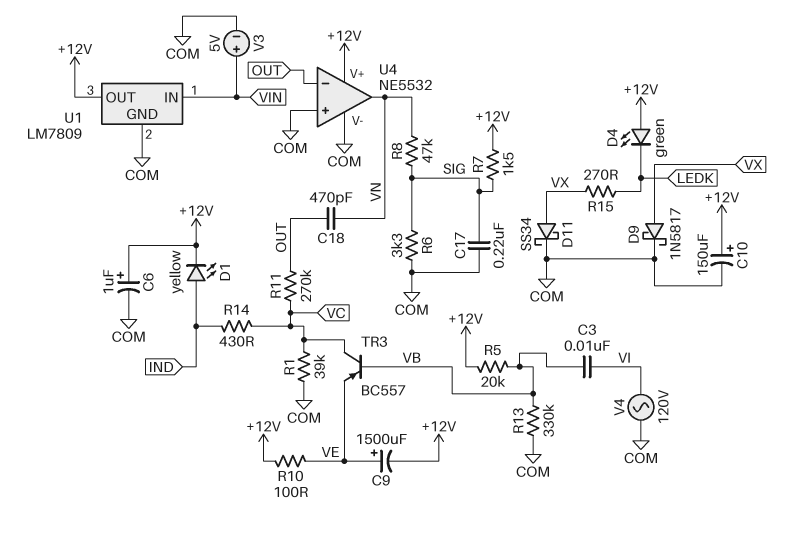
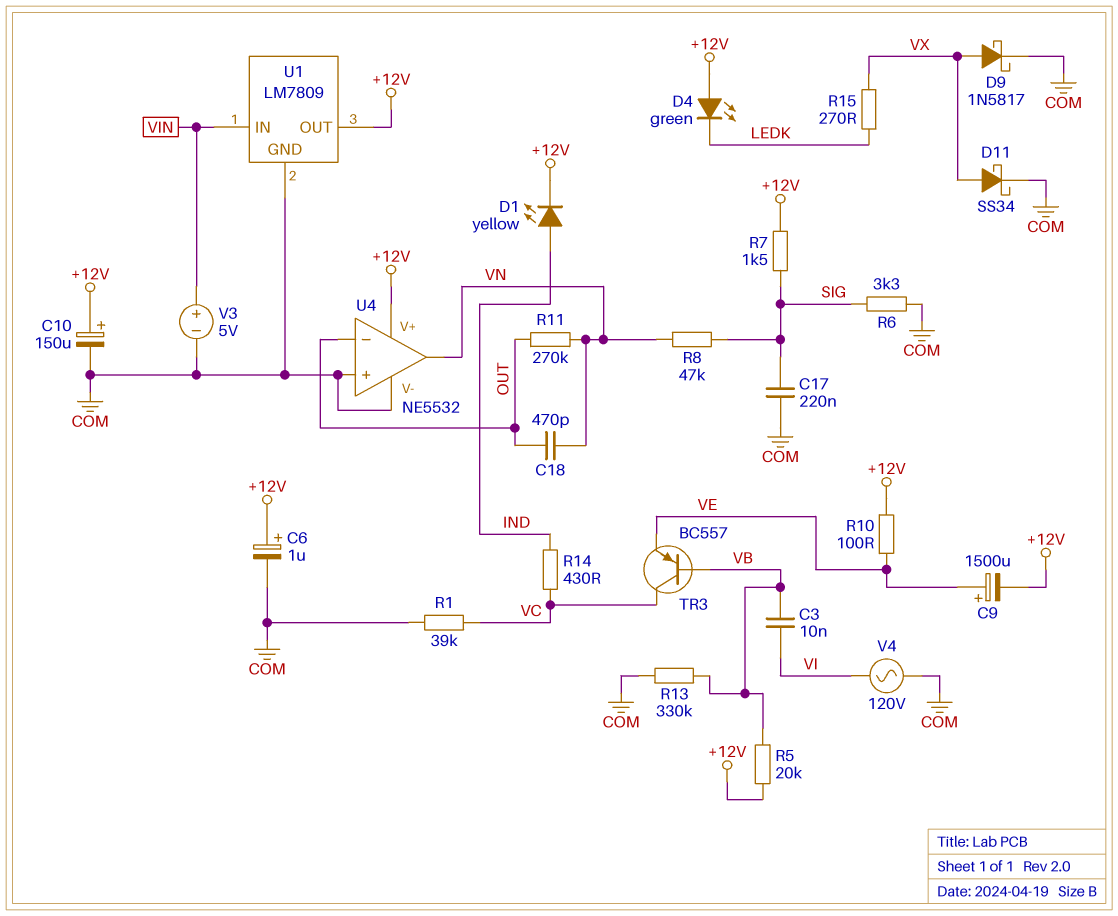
R11: 270k (OUT, VC) -> 270k (OUT, VN)

